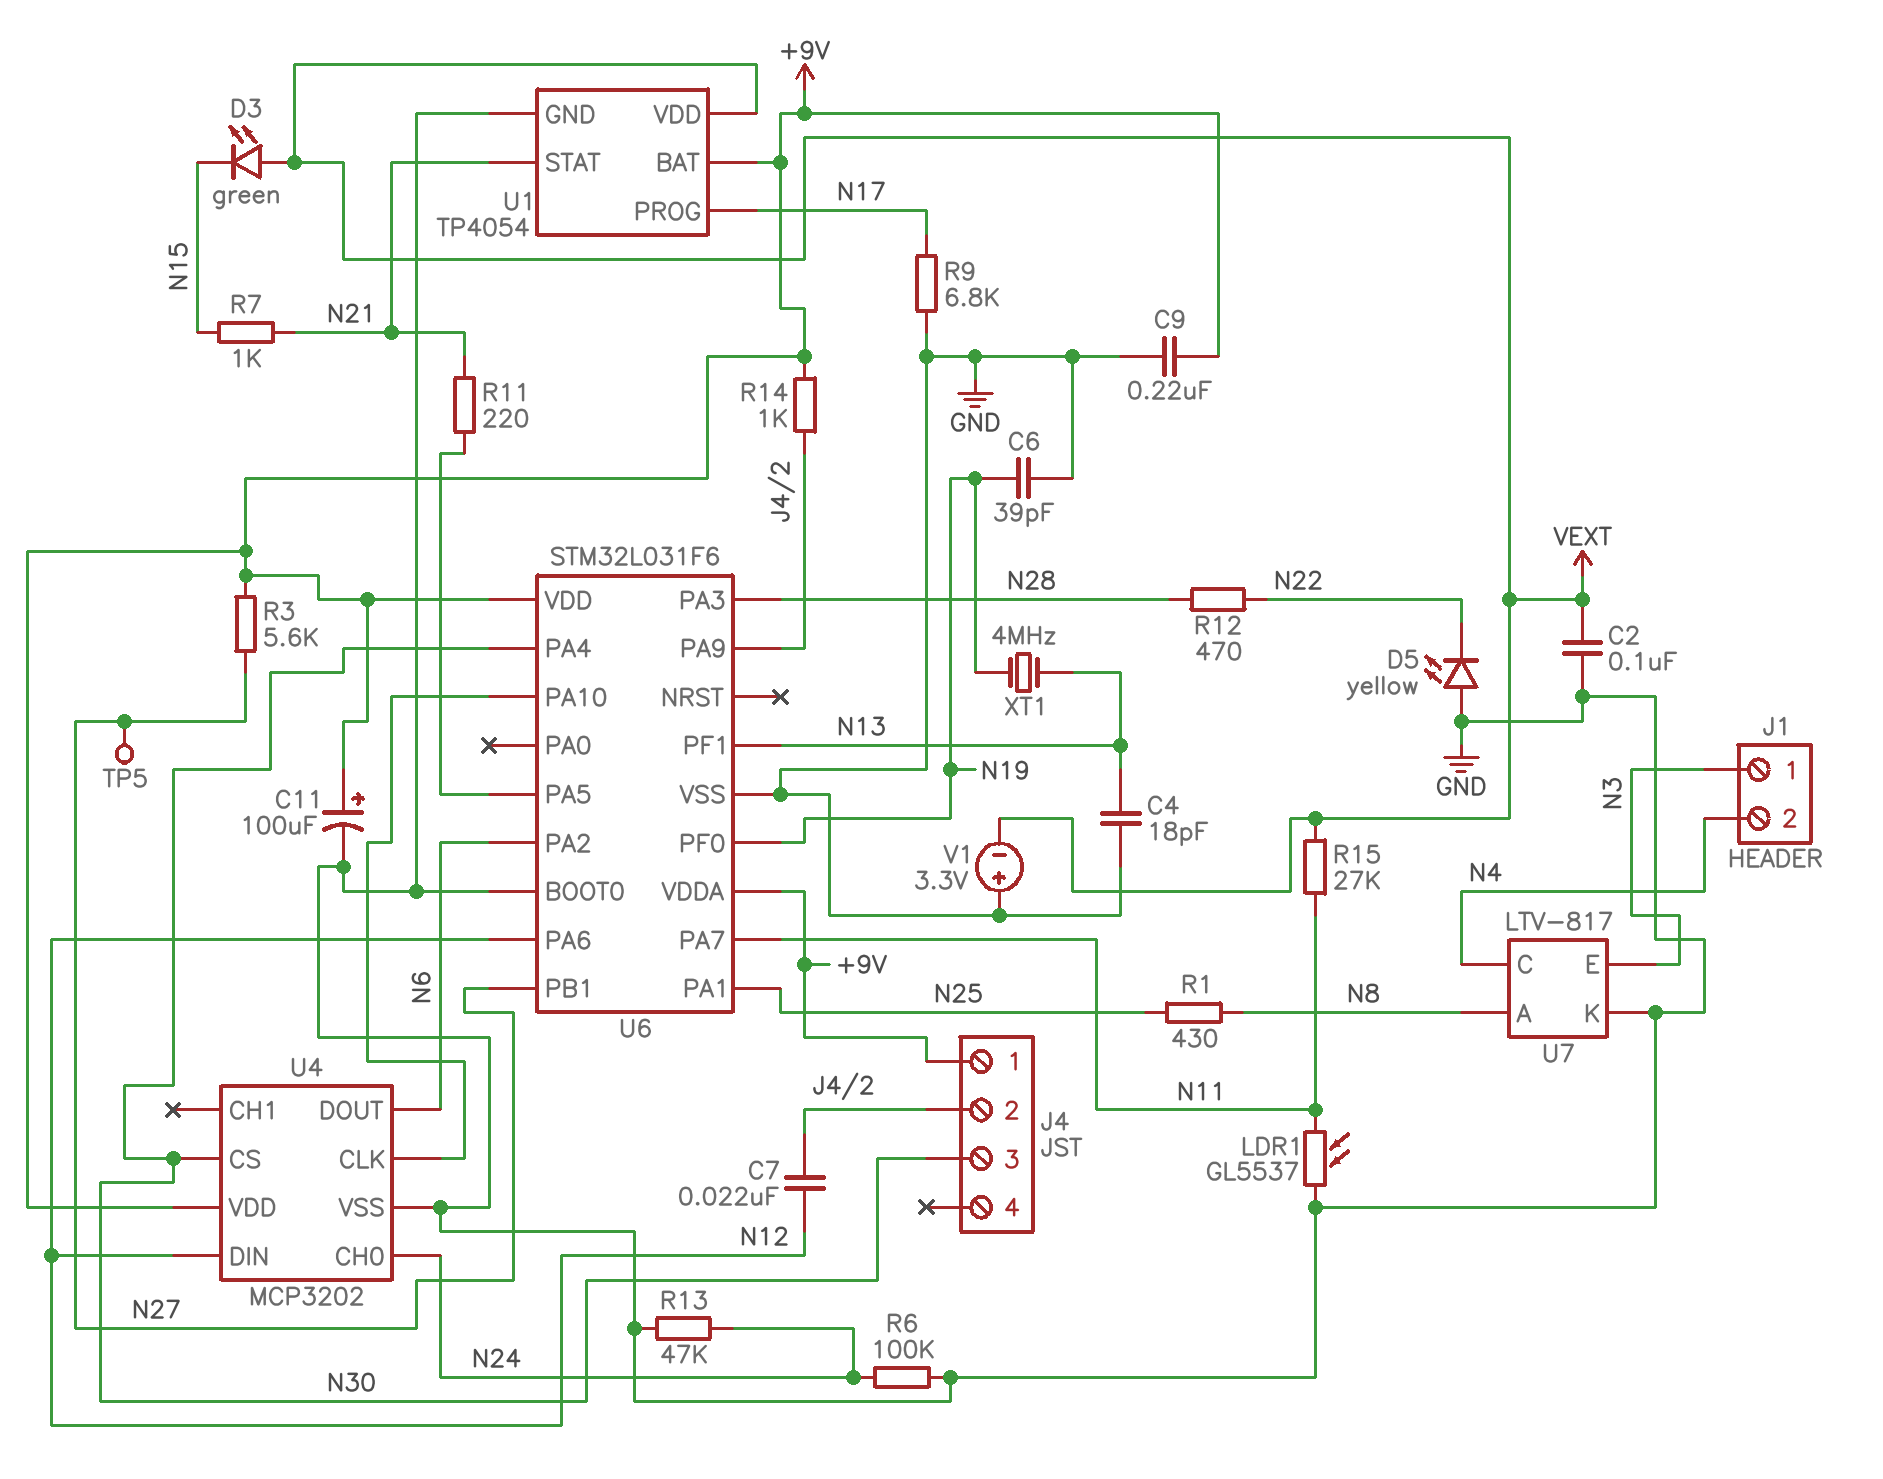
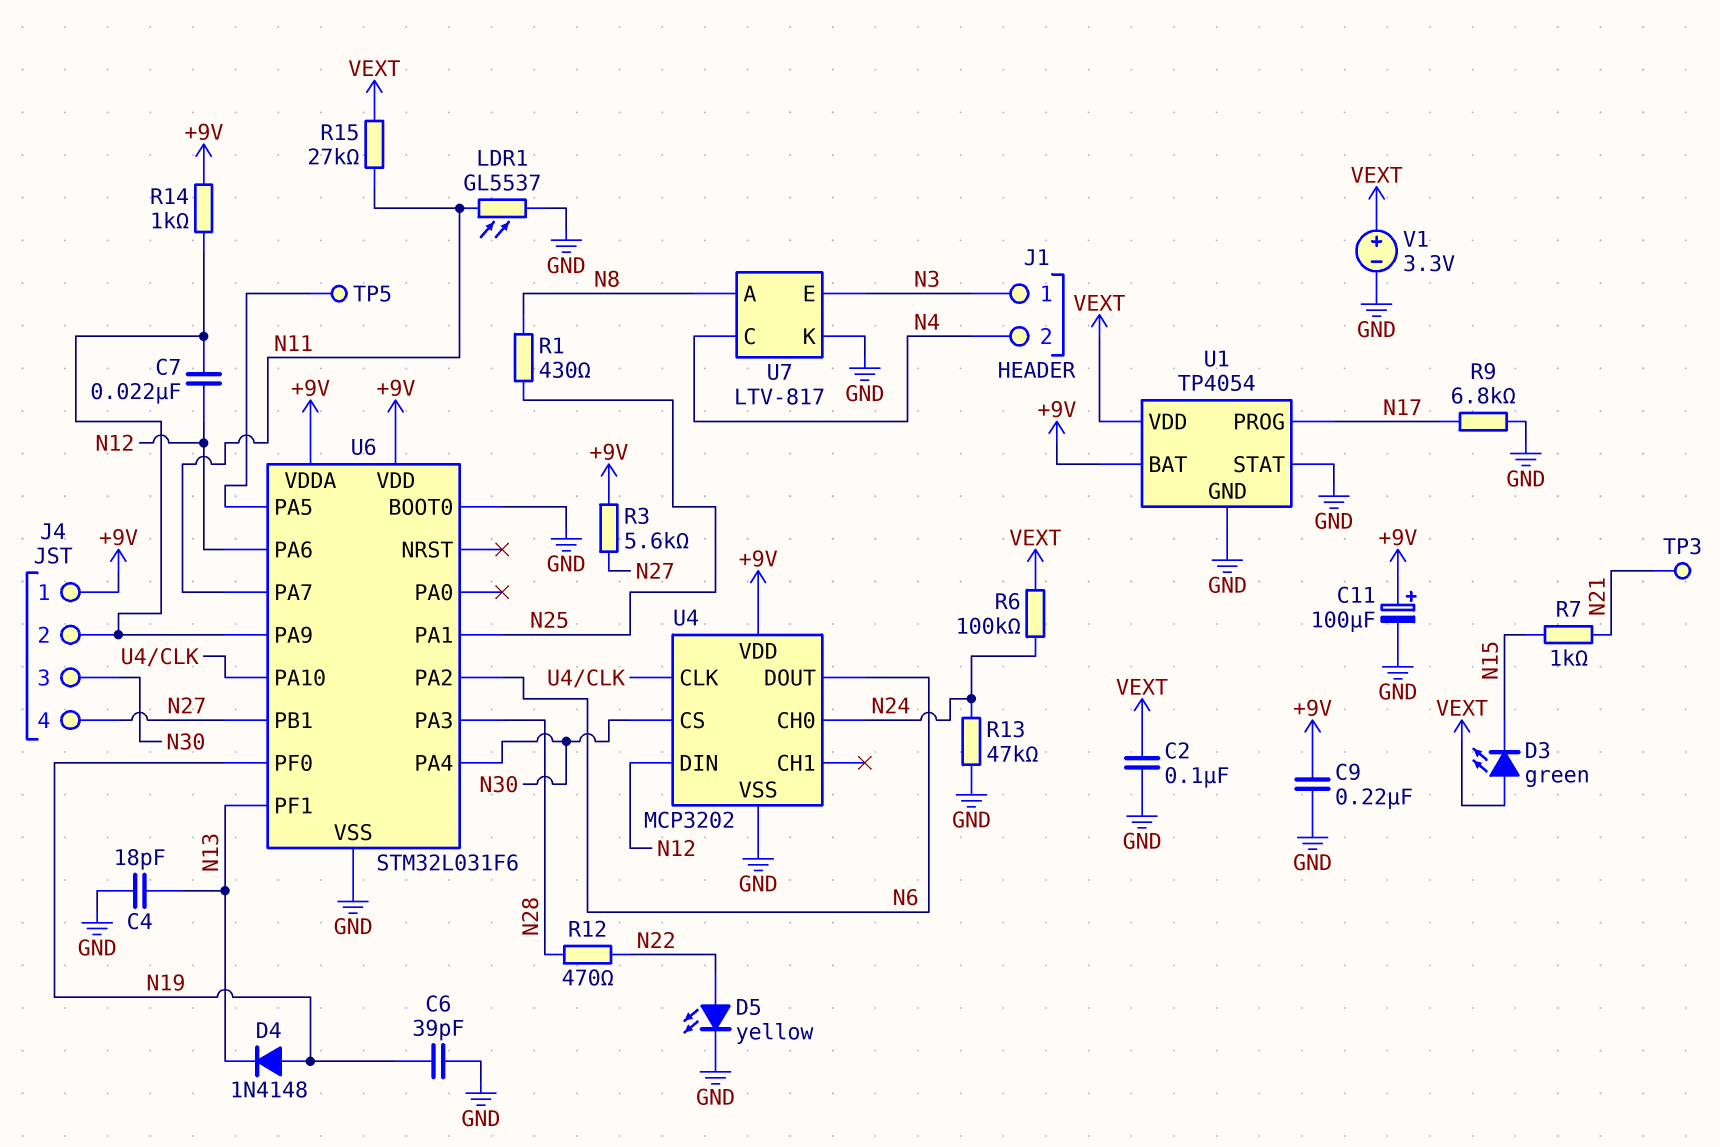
D4: none -> diode 1N4148 (A N19, K N13)
D5: LED yellow (A GND, K N22) -> LED yellow (A N22, K GND)
J4 pin 4: none -> N27
R6: 100k (GND, N24) -> 100k (N24, VEXT)
R11: 220 (N21, U6/PA5) -> none
TP3: none -> test point (N21)
TP5: test point (N27) -> test point (U6/PA5)
U1 pin STAT: N21 -> GND
V1: 3.3V (plus GND, minus VEXT) -> 3.3V (plus VEXT, minus GND)
XT1: 4MHz (N13, N19) -> none

